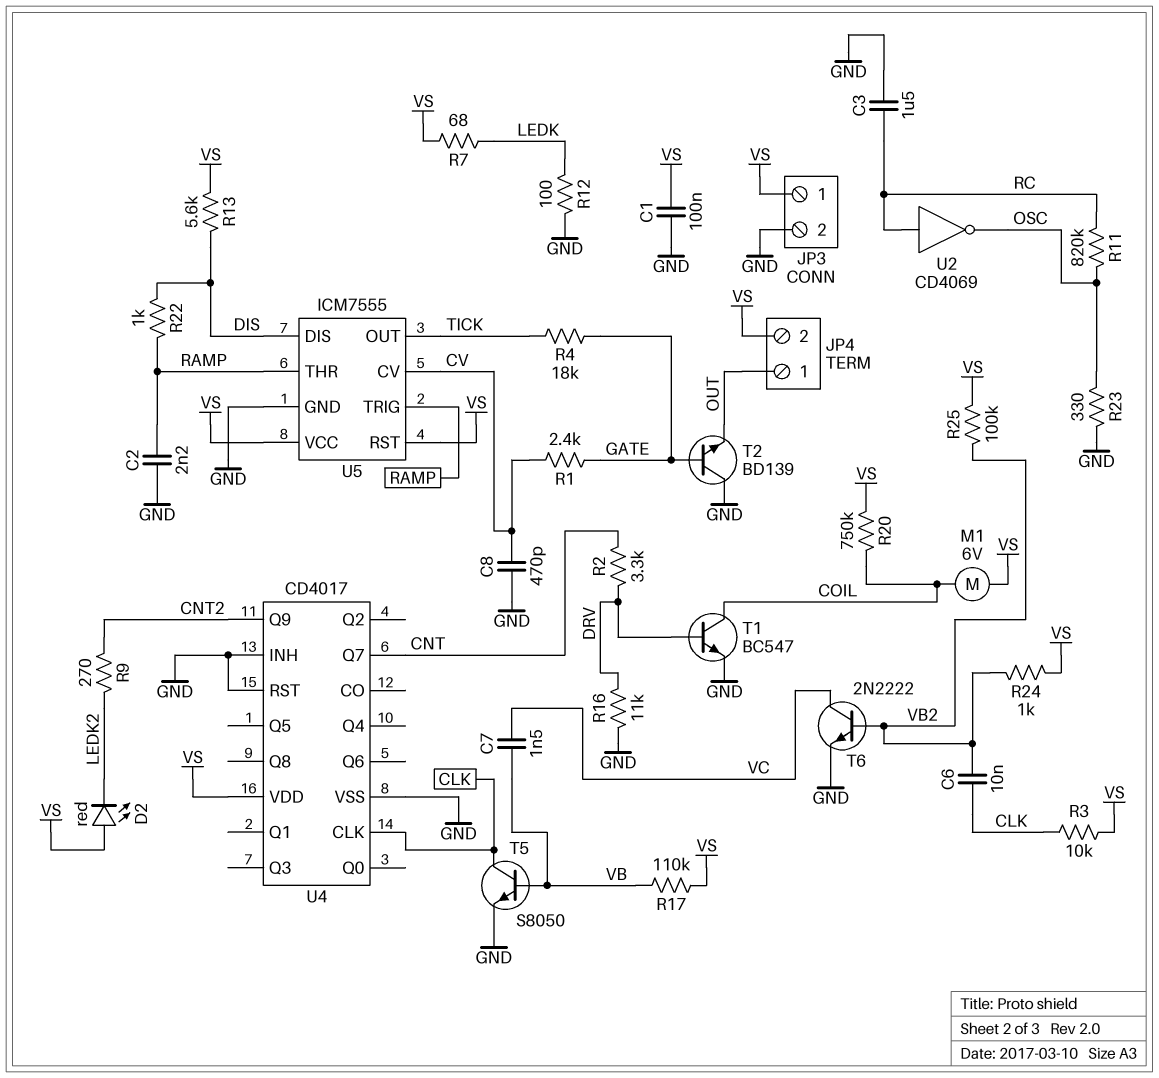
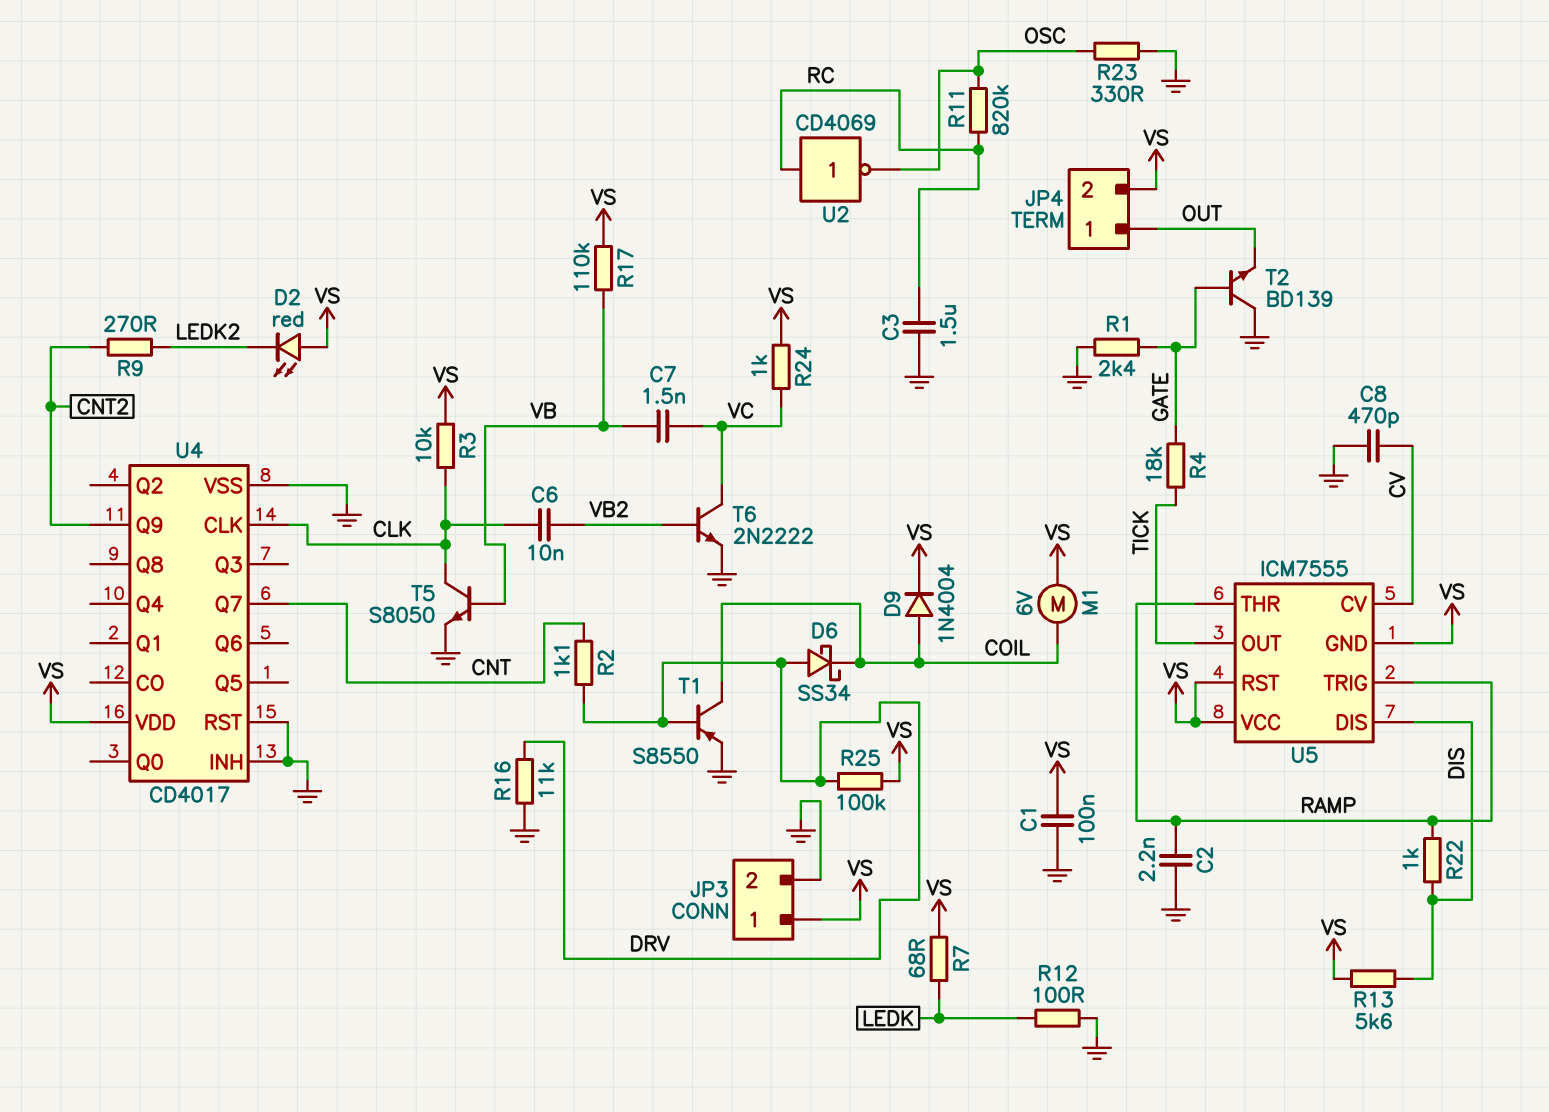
D6: none -> schottky SS34 (A DRV, K COIL)
D9: none -> diode 1N4004 (A COIL, K VS)
R1: 2.4k (CV, GATE) -> 2.4k (GATE, GND)
R2: 3.3k (CNT, DRV) -> 1.1k (CNT, DRV)
R20: 750k (COIL, VS) -> none
R24: 1k (VB2, VS) -> 1k (VC, VS)
R25: 100k (VB2, VS) -> 100k (DRV, VS)
T1: NPN BC547 (B DRV, C COIL, E GND) -> PNP S8550 (B DRV, C COIL, E GND)
U5 pin GND: GND -> VS

